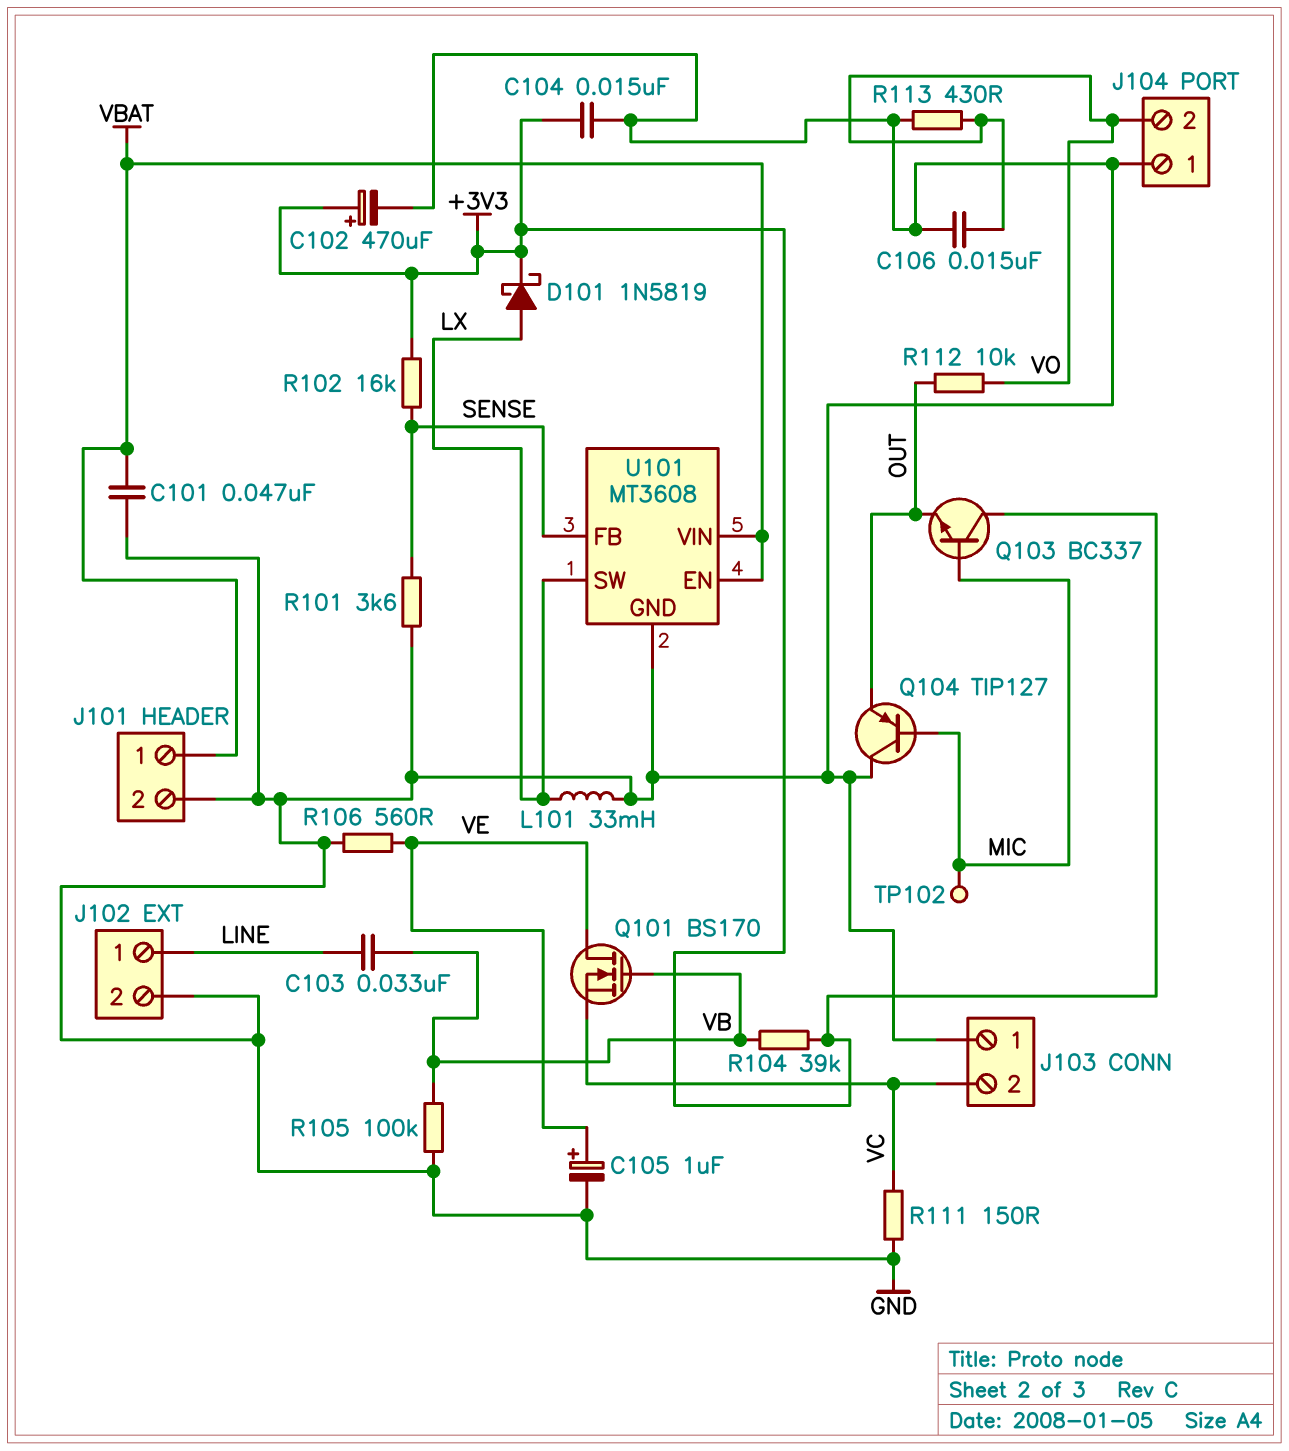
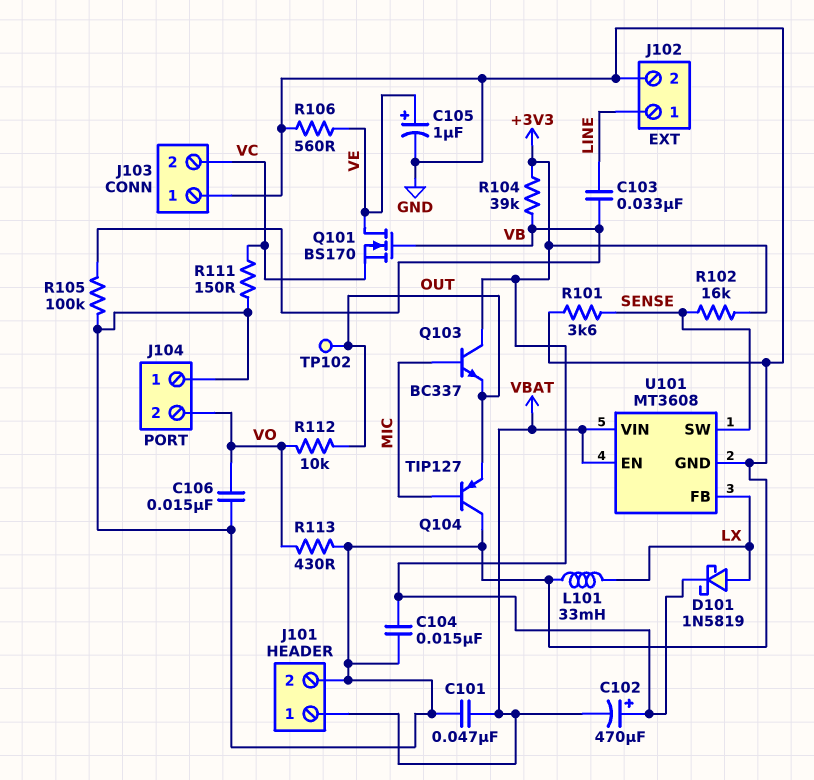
C102: 470uF (plus +3V3, minus GND) -> 470uF (plus +3V3, minus VBAT)
TP102: test point (MIC) -> test point (OUT)
U101 pin FB: SENSE -> LX
U101 pin SW: LX -> SENSE

